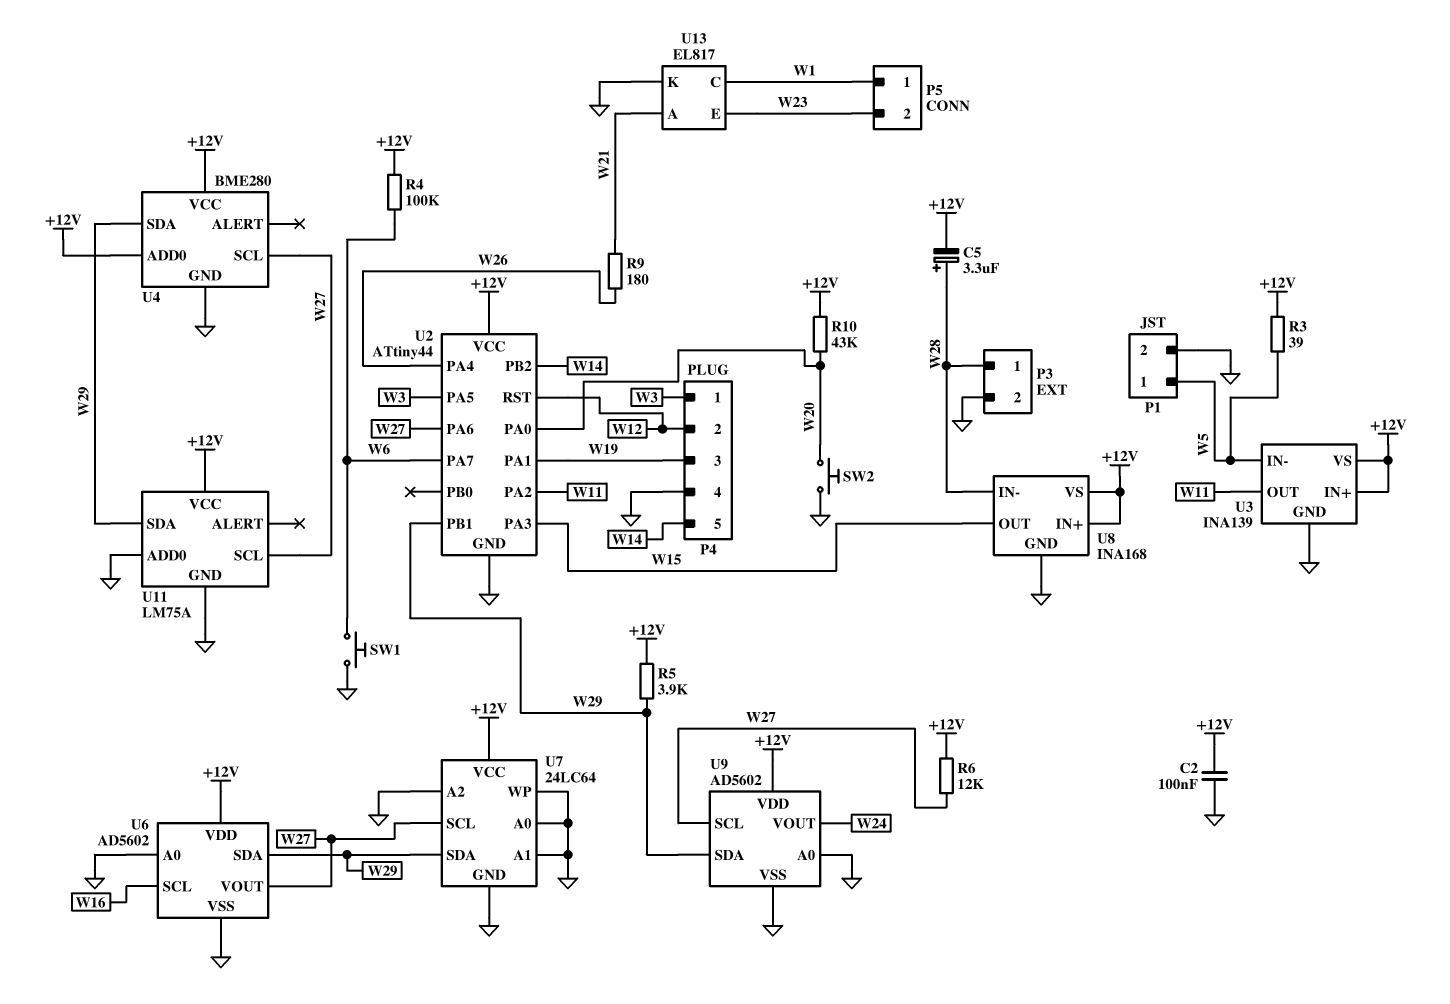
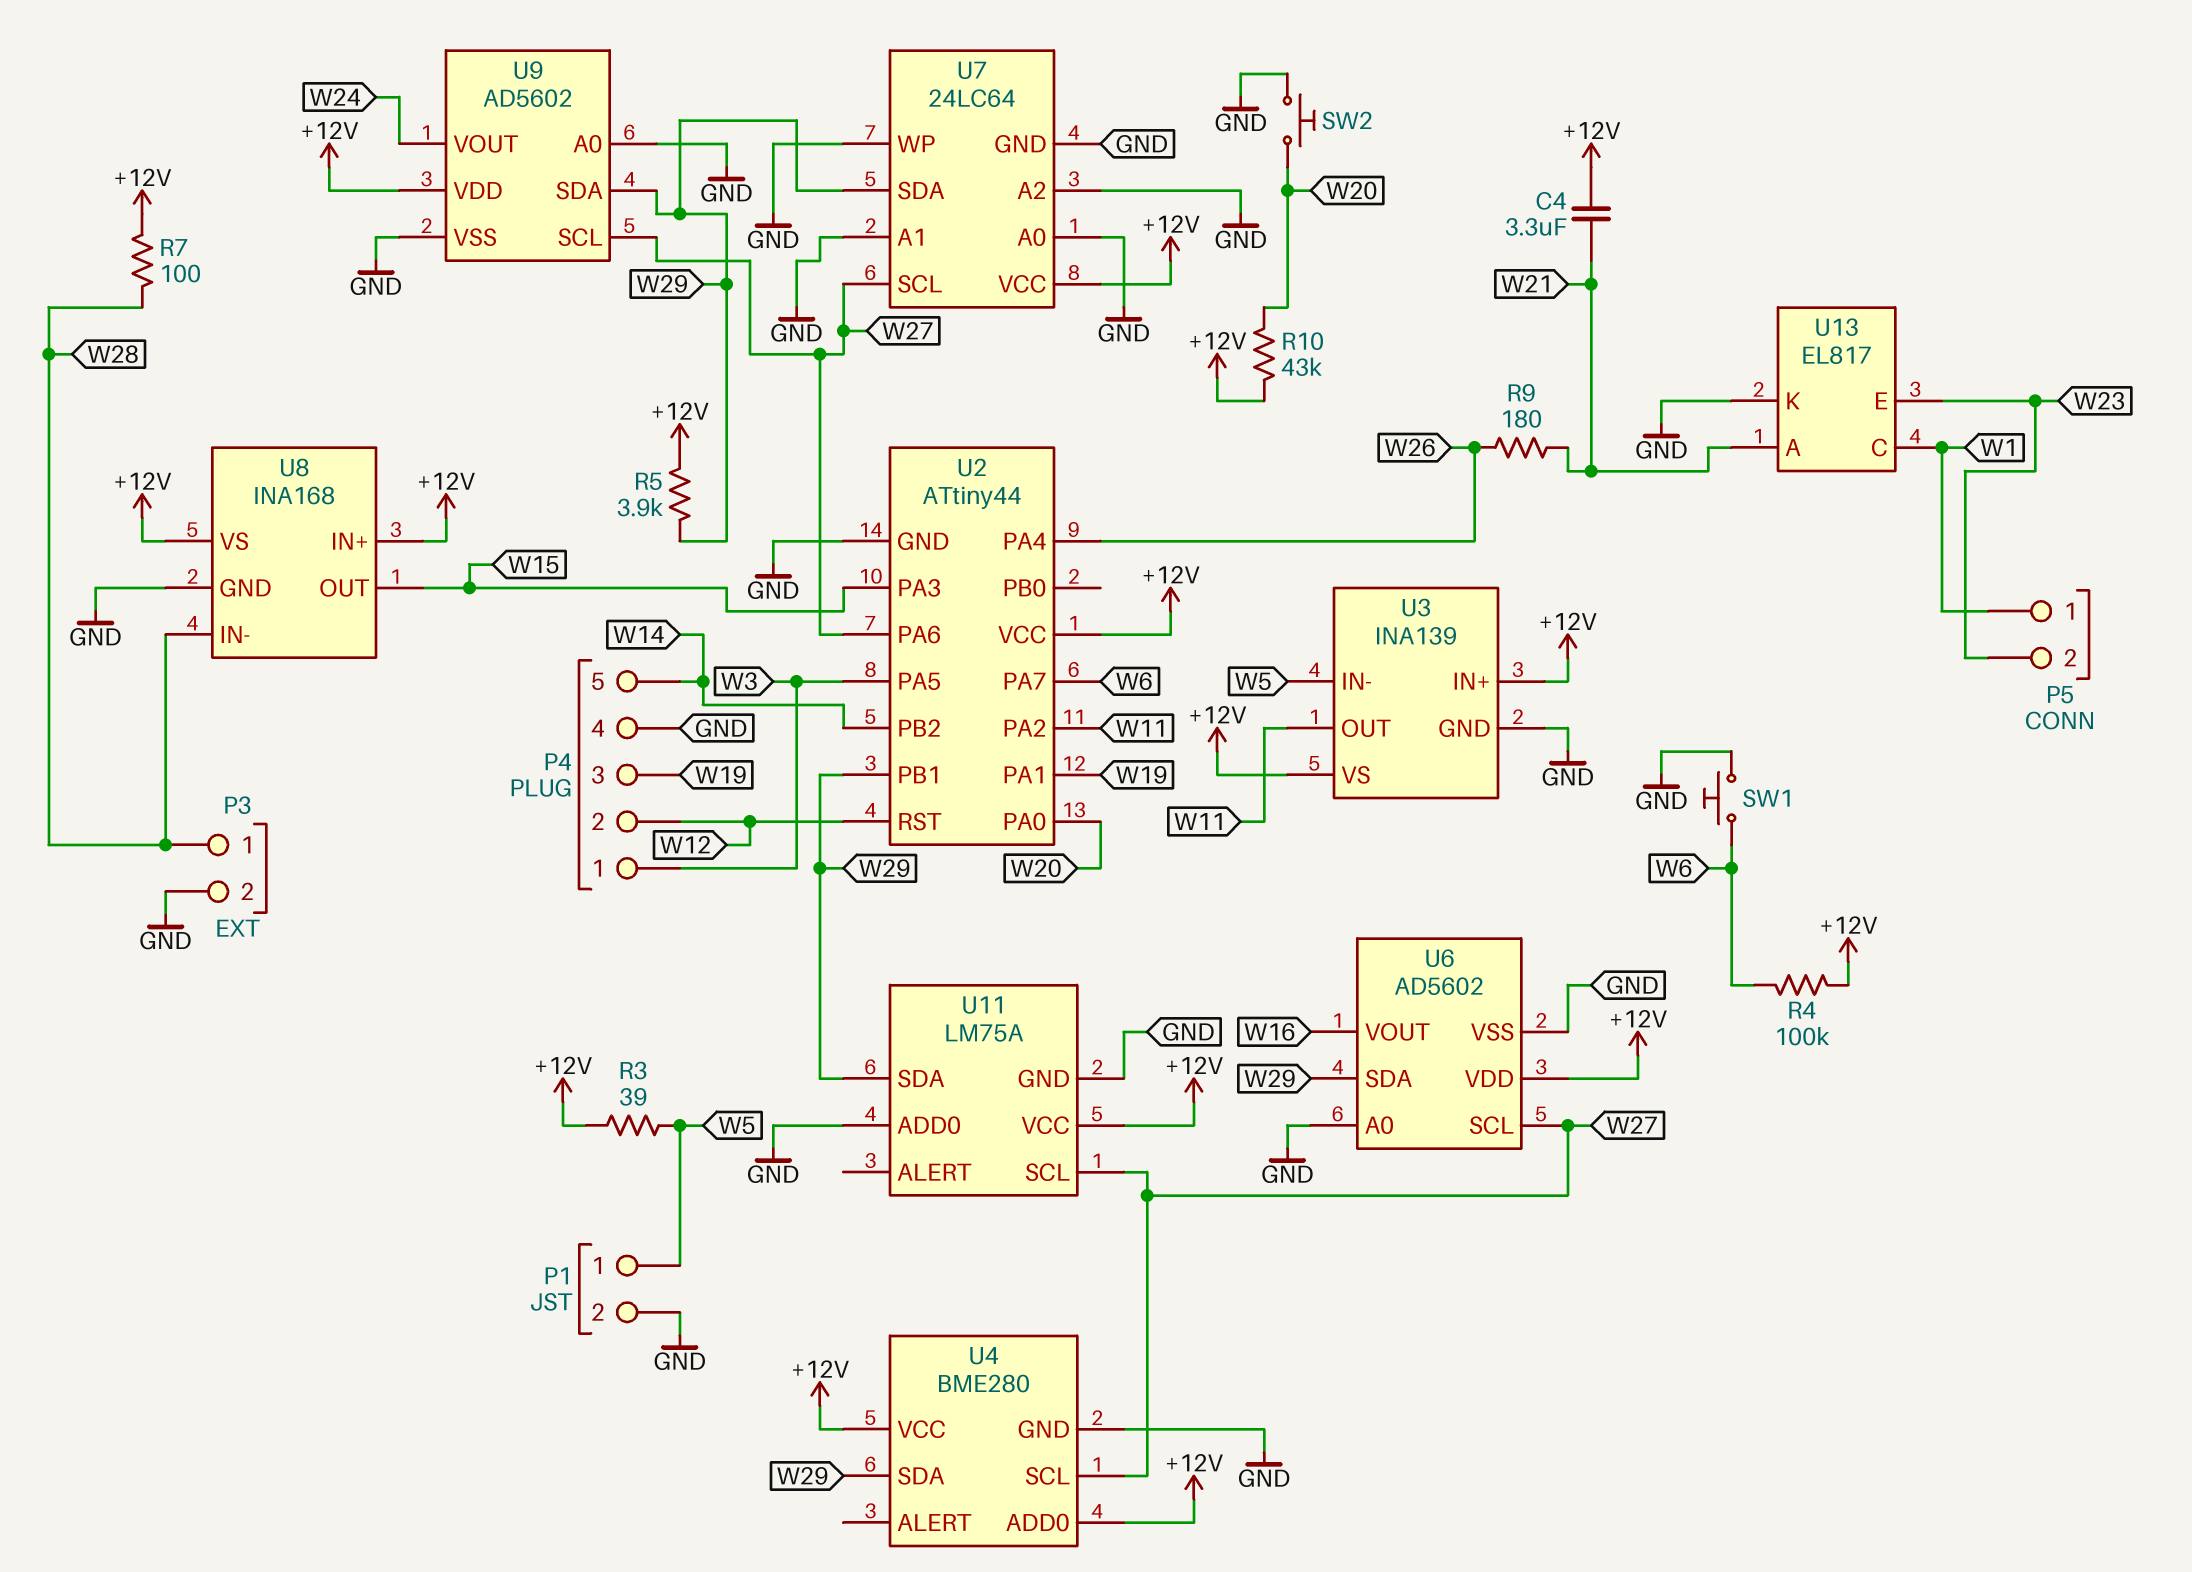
C2: 100nF (+12V, GND) -> none
C4: none -> 3.3uF (+12V, W21)
C5: 3.3uF (plus W28, minus +12V) -> none
R6: 12k (+12V, W27) -> none
R7: none -> 100 (+12V, W28)
U6 pin SCL: W16 -> W27
U6 pin VOUT: W27 -> W16

